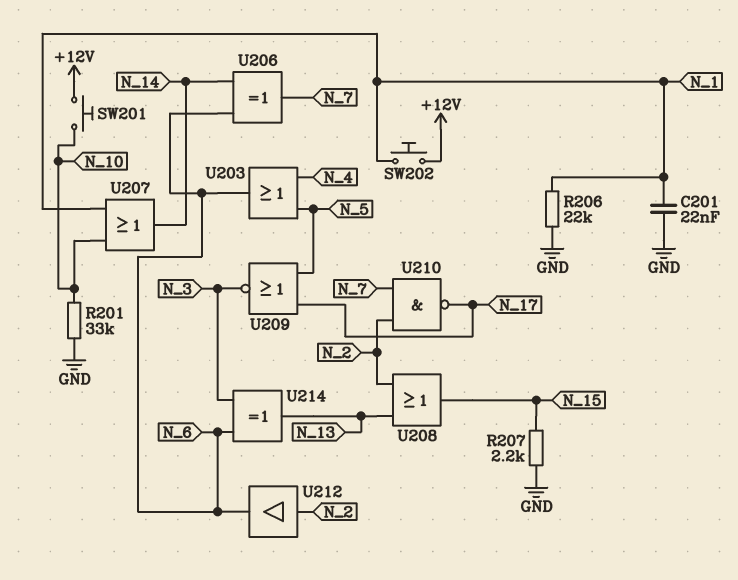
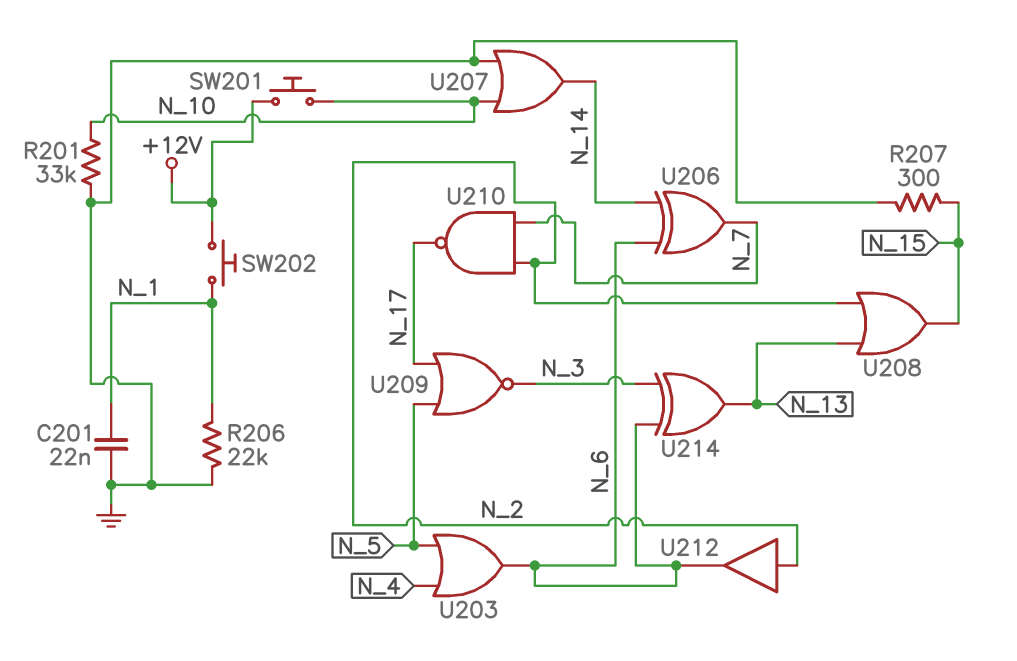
R207: 2.2k (GND, N_15) -> 300 (GND, N_15)
U207: OR (in N_1, in N_10, out N_14) -> OR (in GND, in N_10, out N_14)

